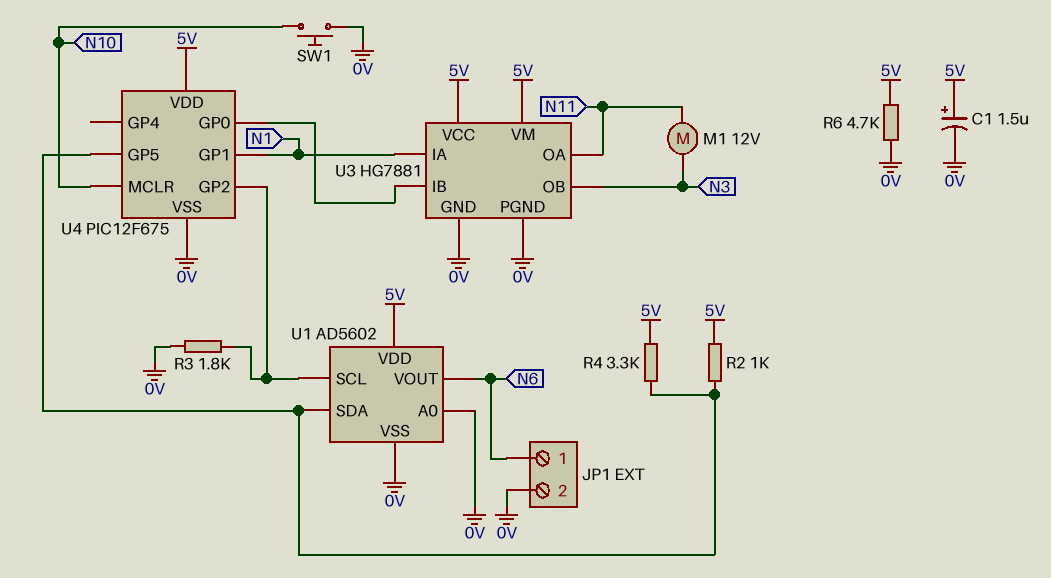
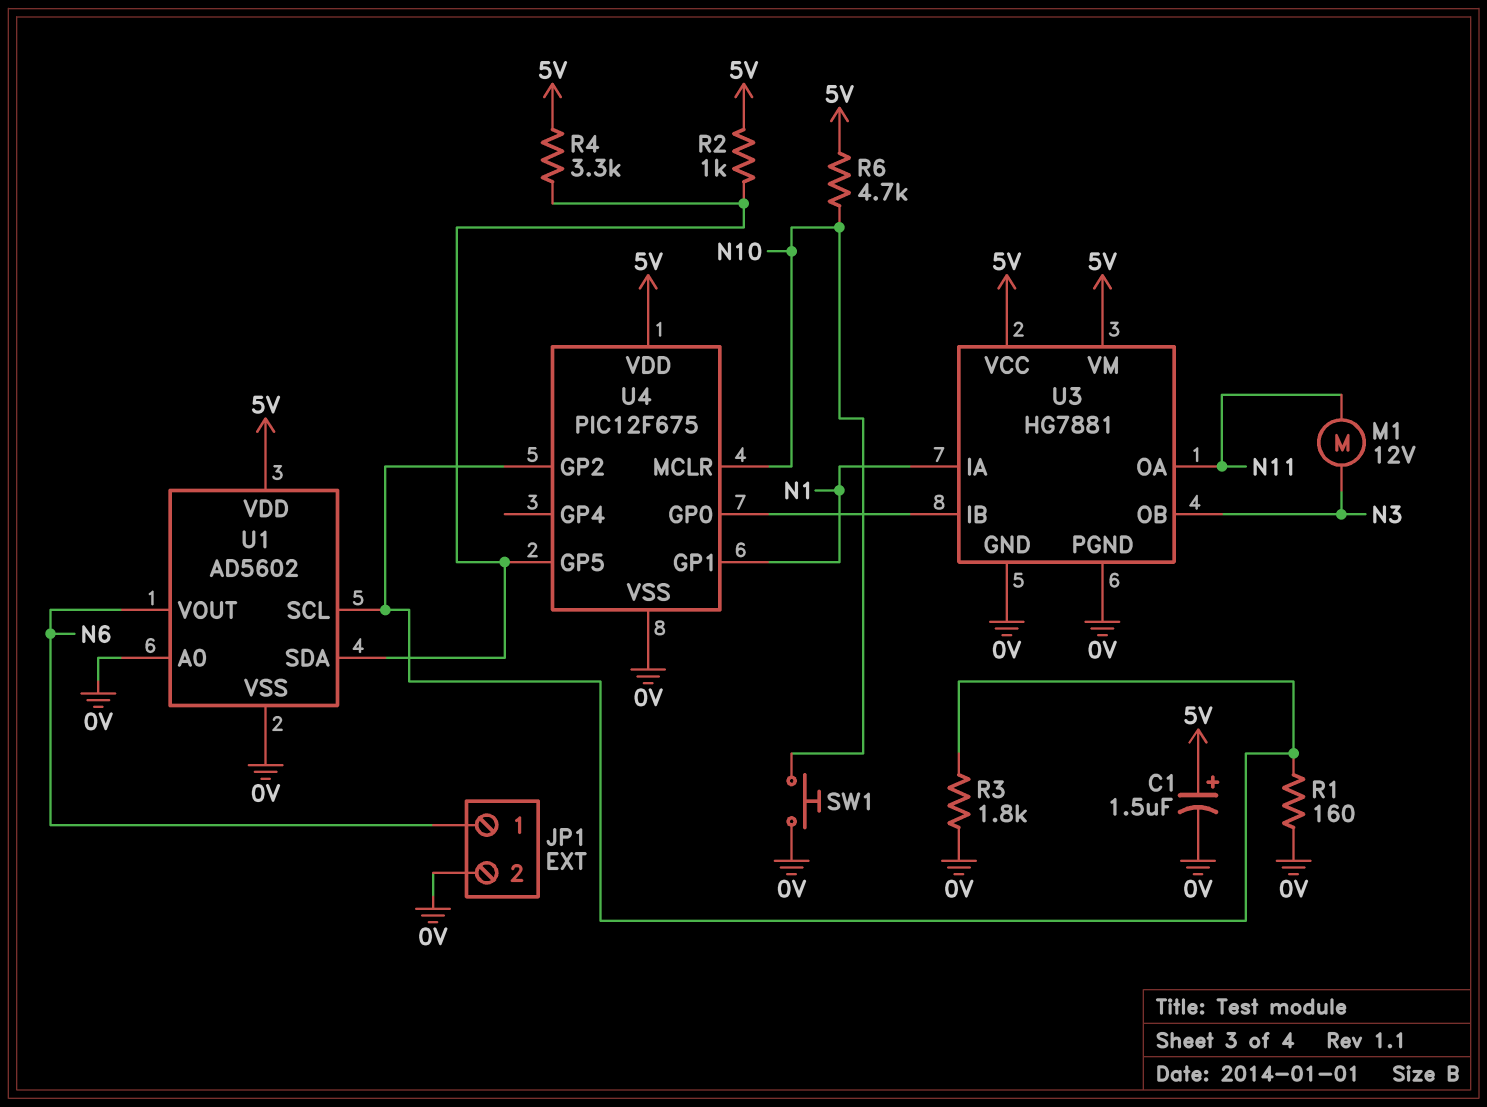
R1: none -> 160 (0V, U1/SCL)
R6: 4.7k (0V, 5V) -> 4.7k (5V, N10)

